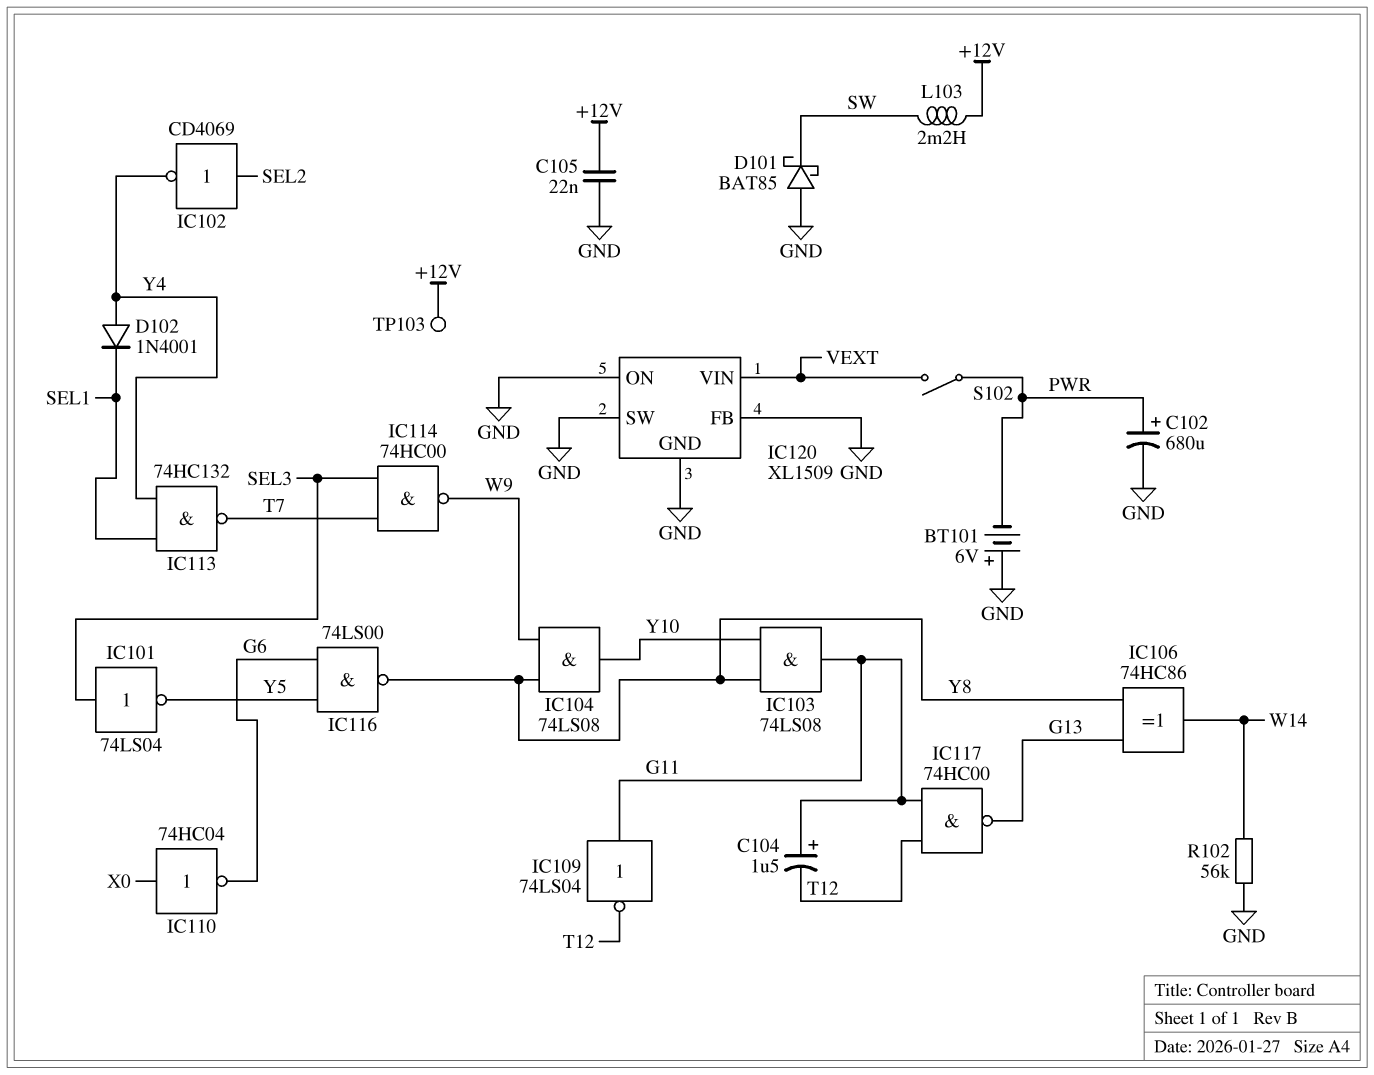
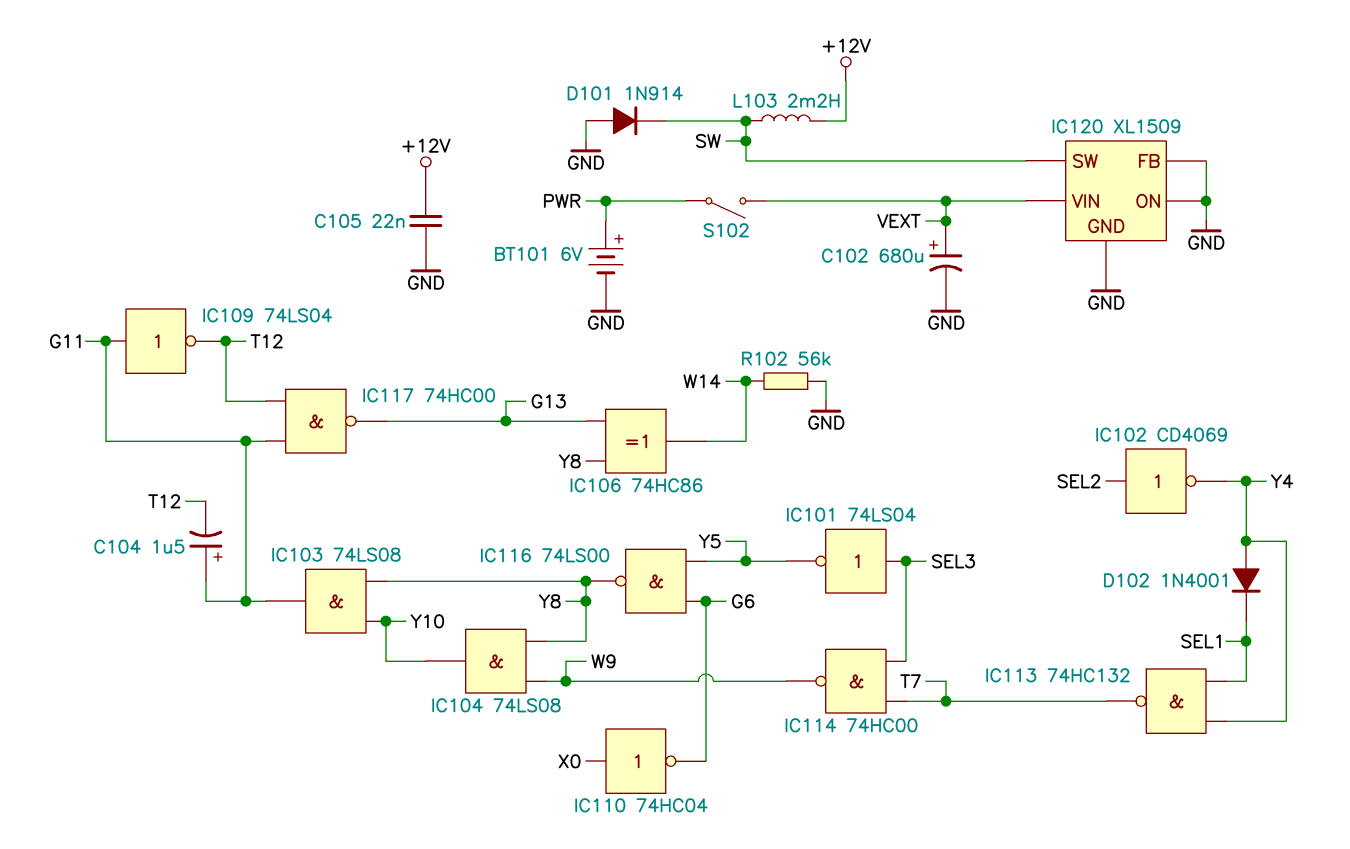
BT101: 6V (plus GND, minus PWR) -> 6V (plus PWR, minus GND)
C102: 680uF (plus PWR, minus GND) -> 680uF (plus VEXT, minus GND)
D101: schottky BAT85 (A GND, K SW) -> diode 1N914 (A GND, K SW)
IC120 pin SW: GND -> SW
TP103: test point (+12V) -> none

